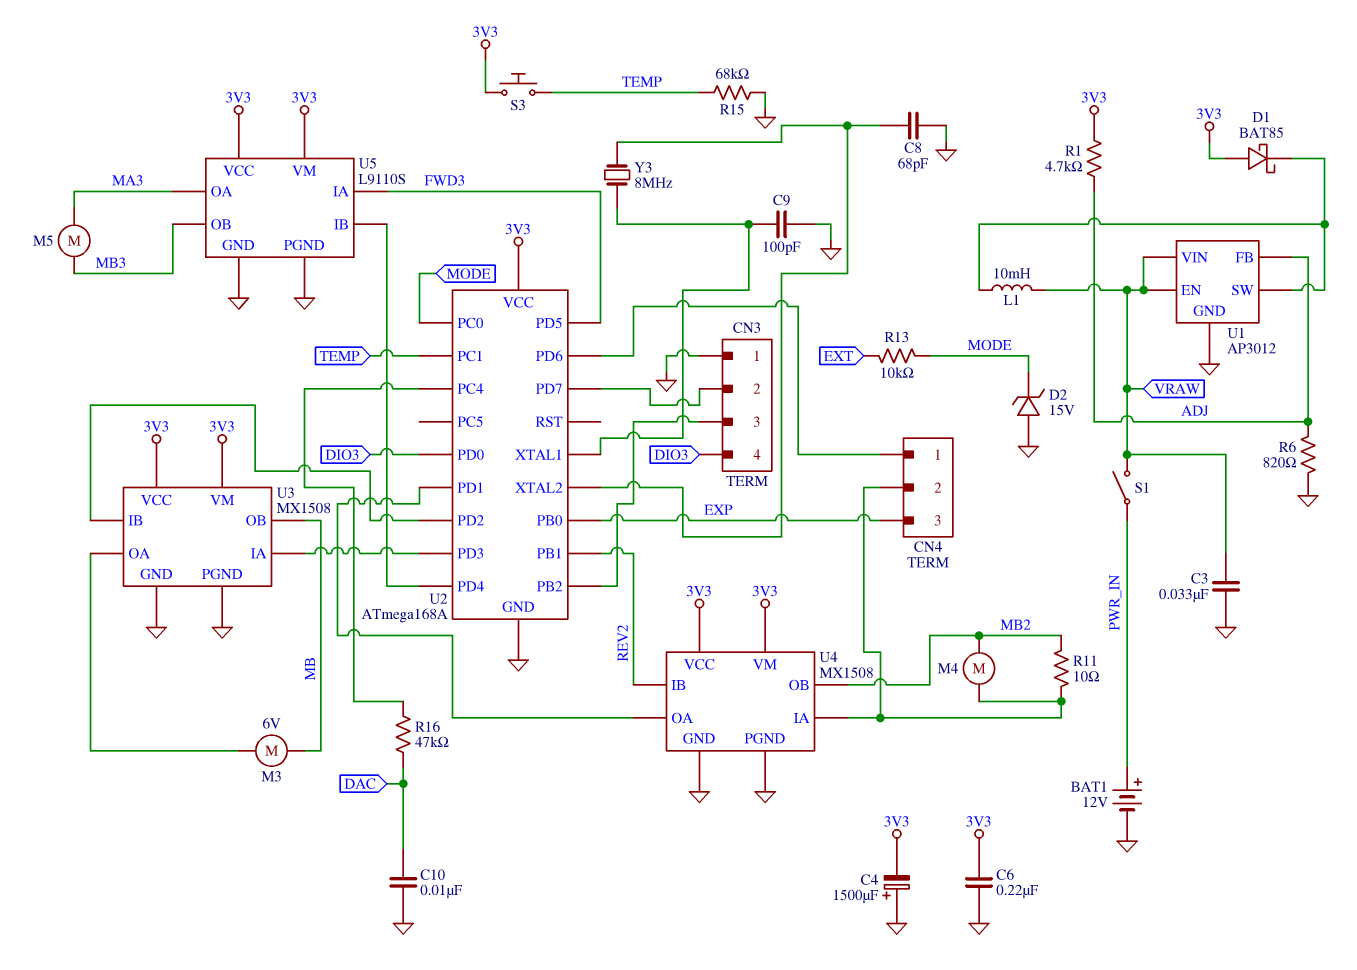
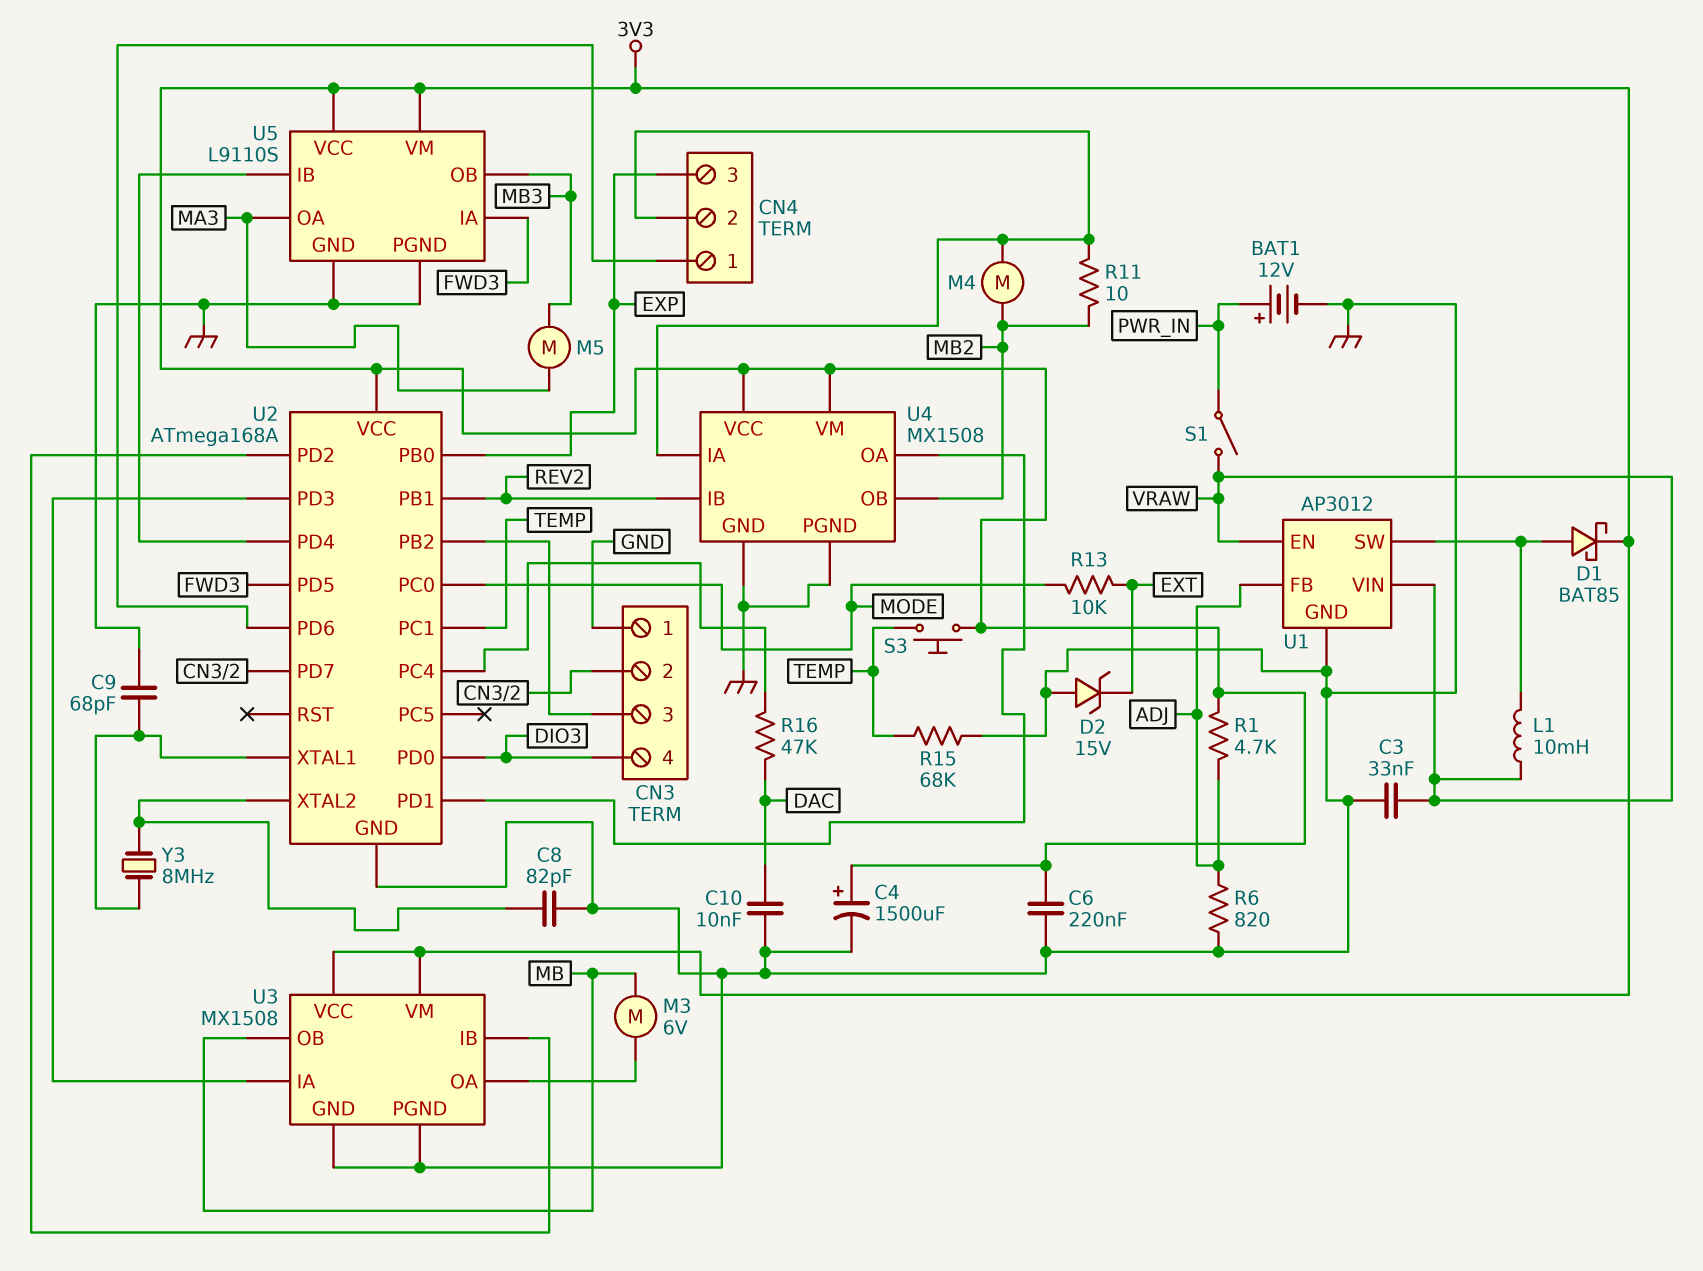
C4: 1500uF (plus GND, minus 3V3) -> 1500uF (plus 3V3, minus GND)
C8: 68pF (GND, U2/XTAL2) -> 82pF (GND, U2/XTAL2)
C9: 100pF (GND, U2/XTAL1) -> 68pF (GND, U2/XTAL1)
D1: schottky BAT85 (A 3V3, K U1/SW) -> schottky BAT85 (A U1/SW, K 3V3)
D2: zener 15V (A GND, K MODE) -> zener 15V (A GND, K EXT)

